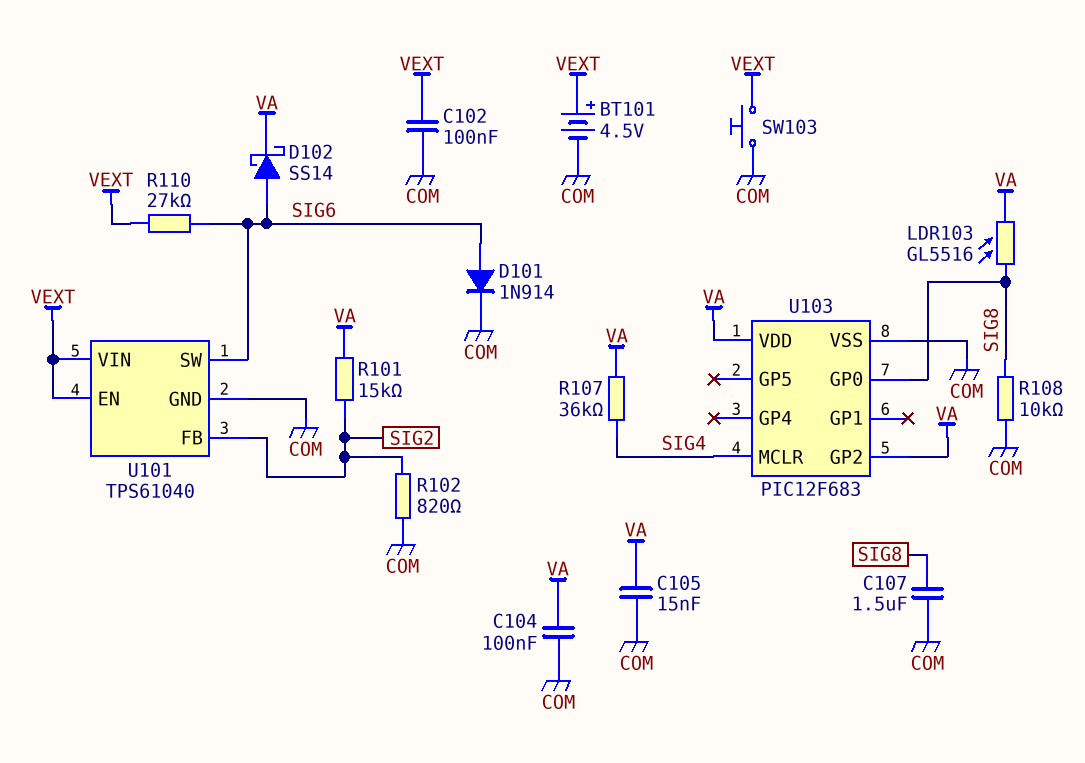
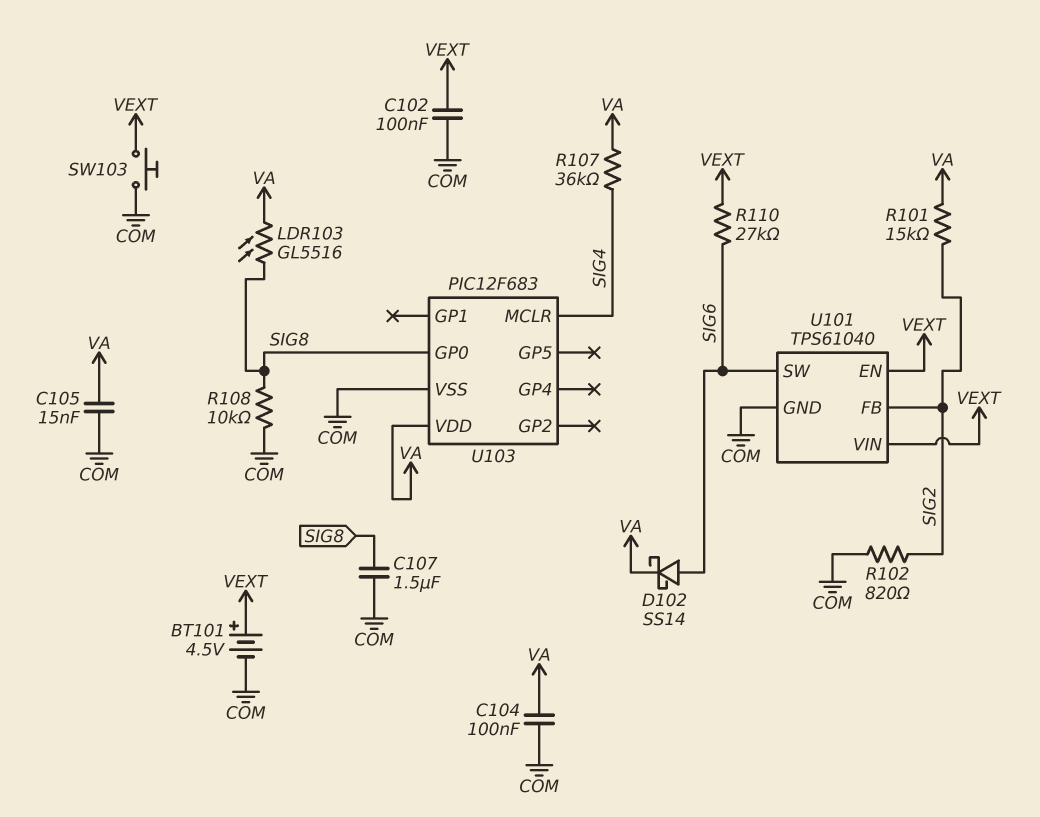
D101: diode 1N914 (A SIG6, K COM) -> none
U103 pin GP2: VA -> none

